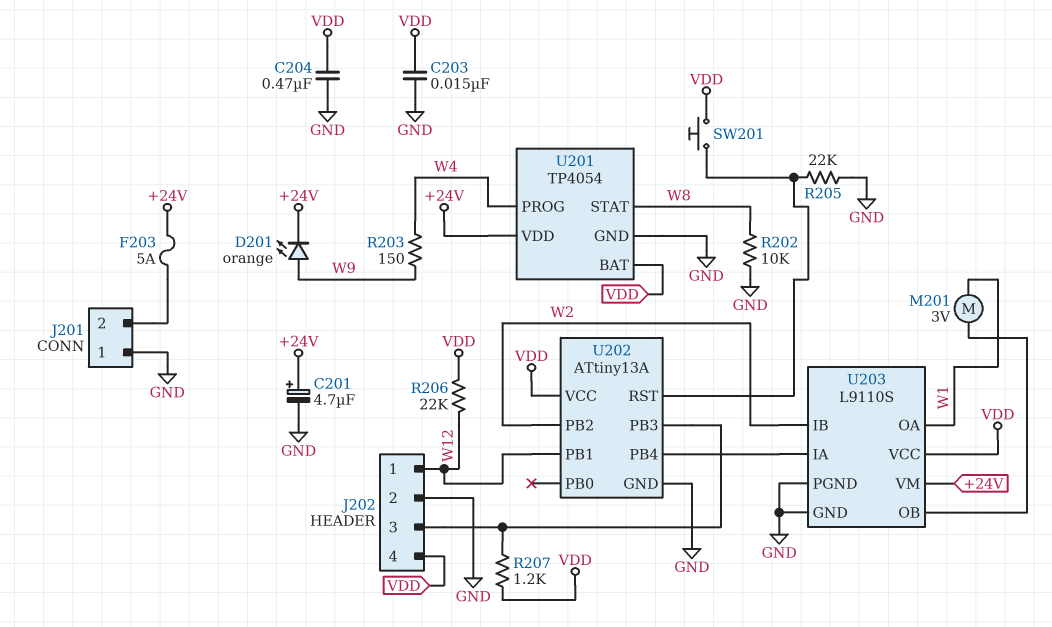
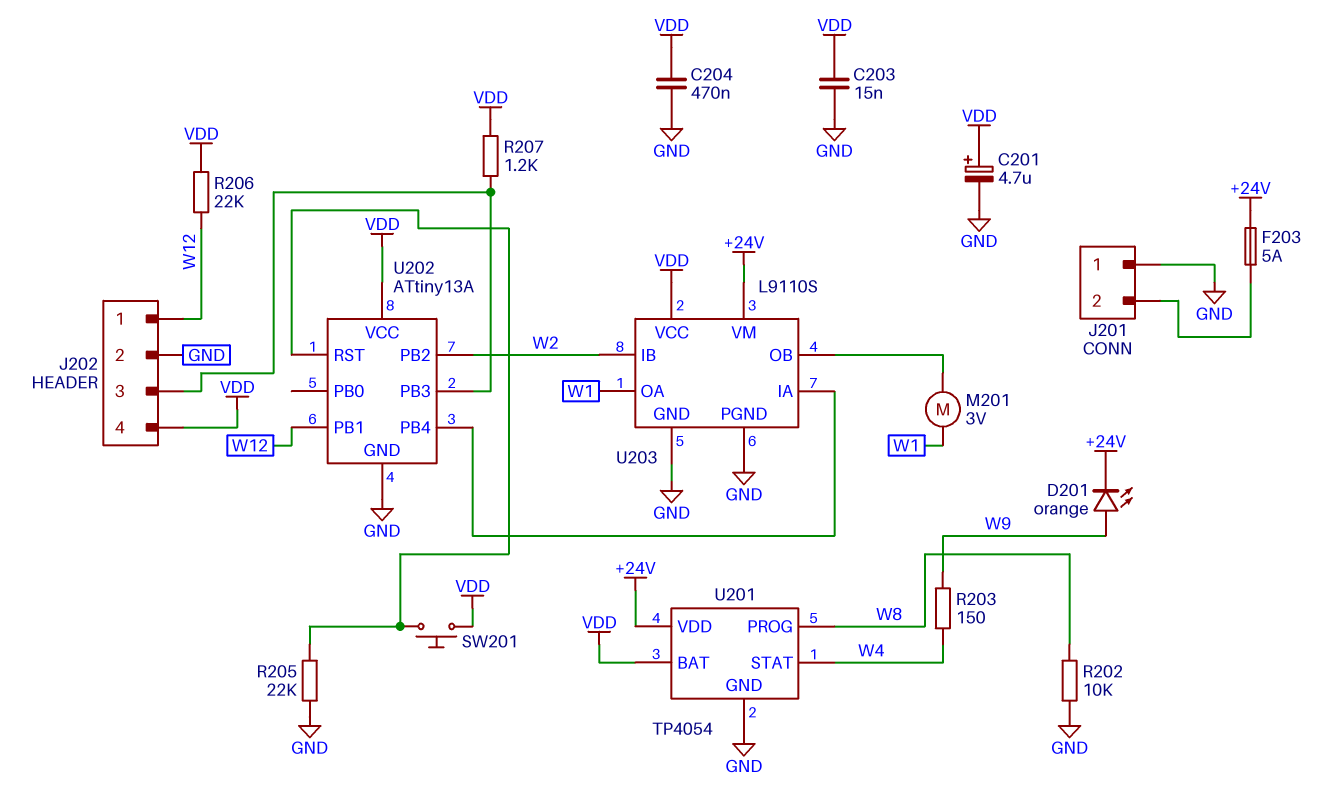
C201: 4.7uF (plus +24V, minus GND) -> 4.7uF (plus VDD, minus GND)
U201 pin PROG: W4 -> W8
U201 pin STAT: W8 -> W4

